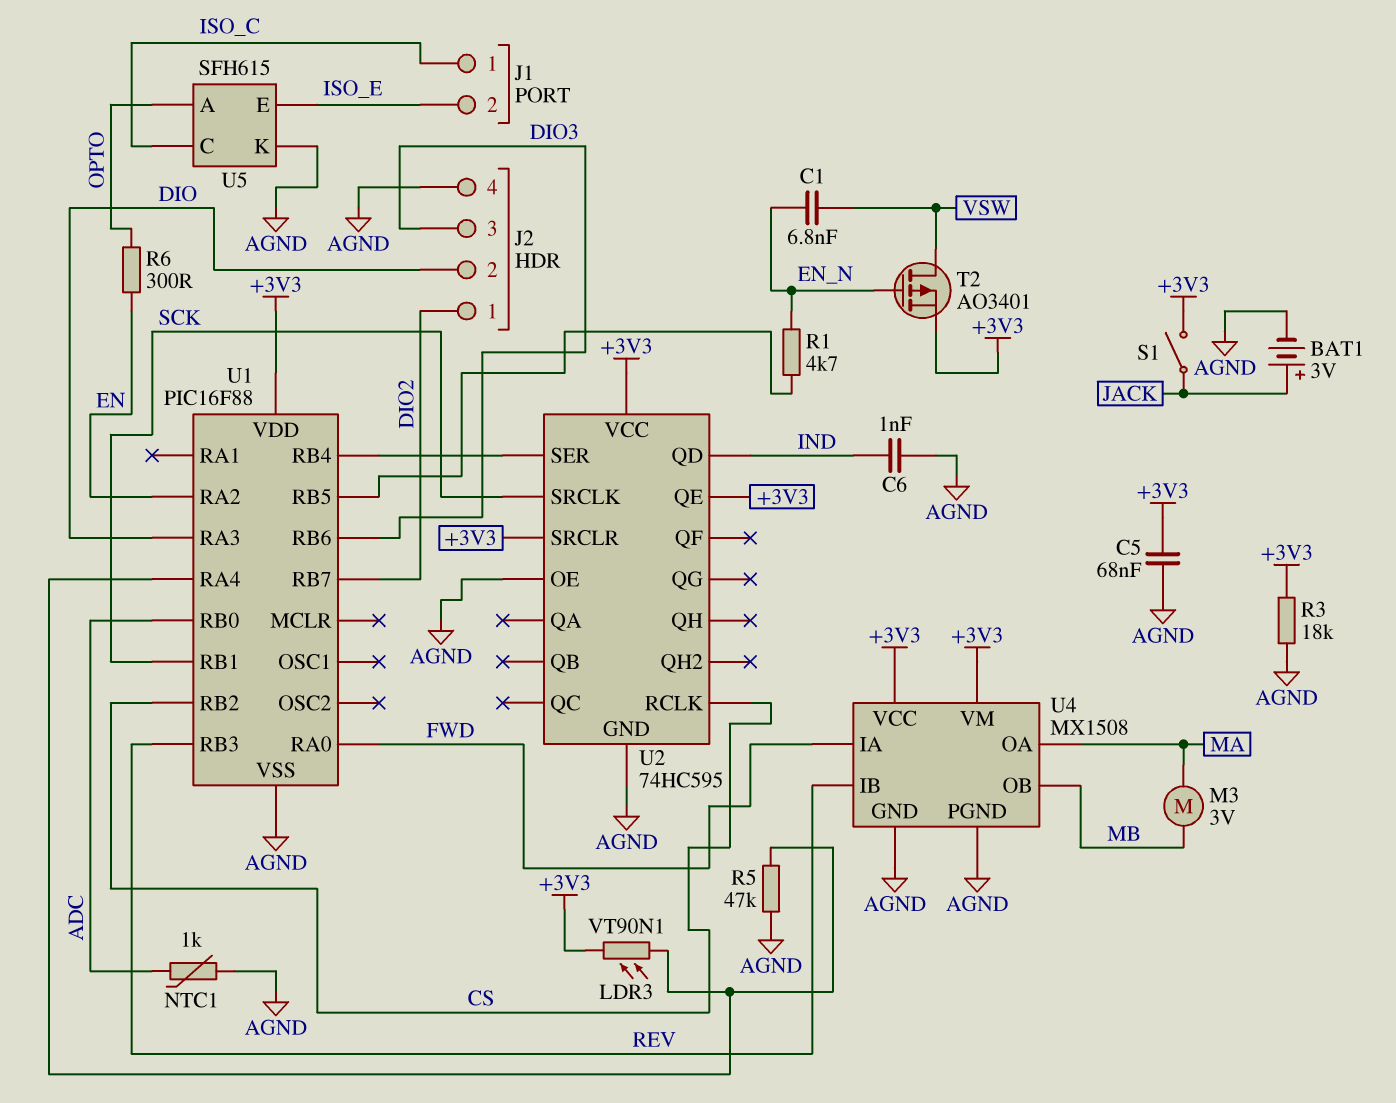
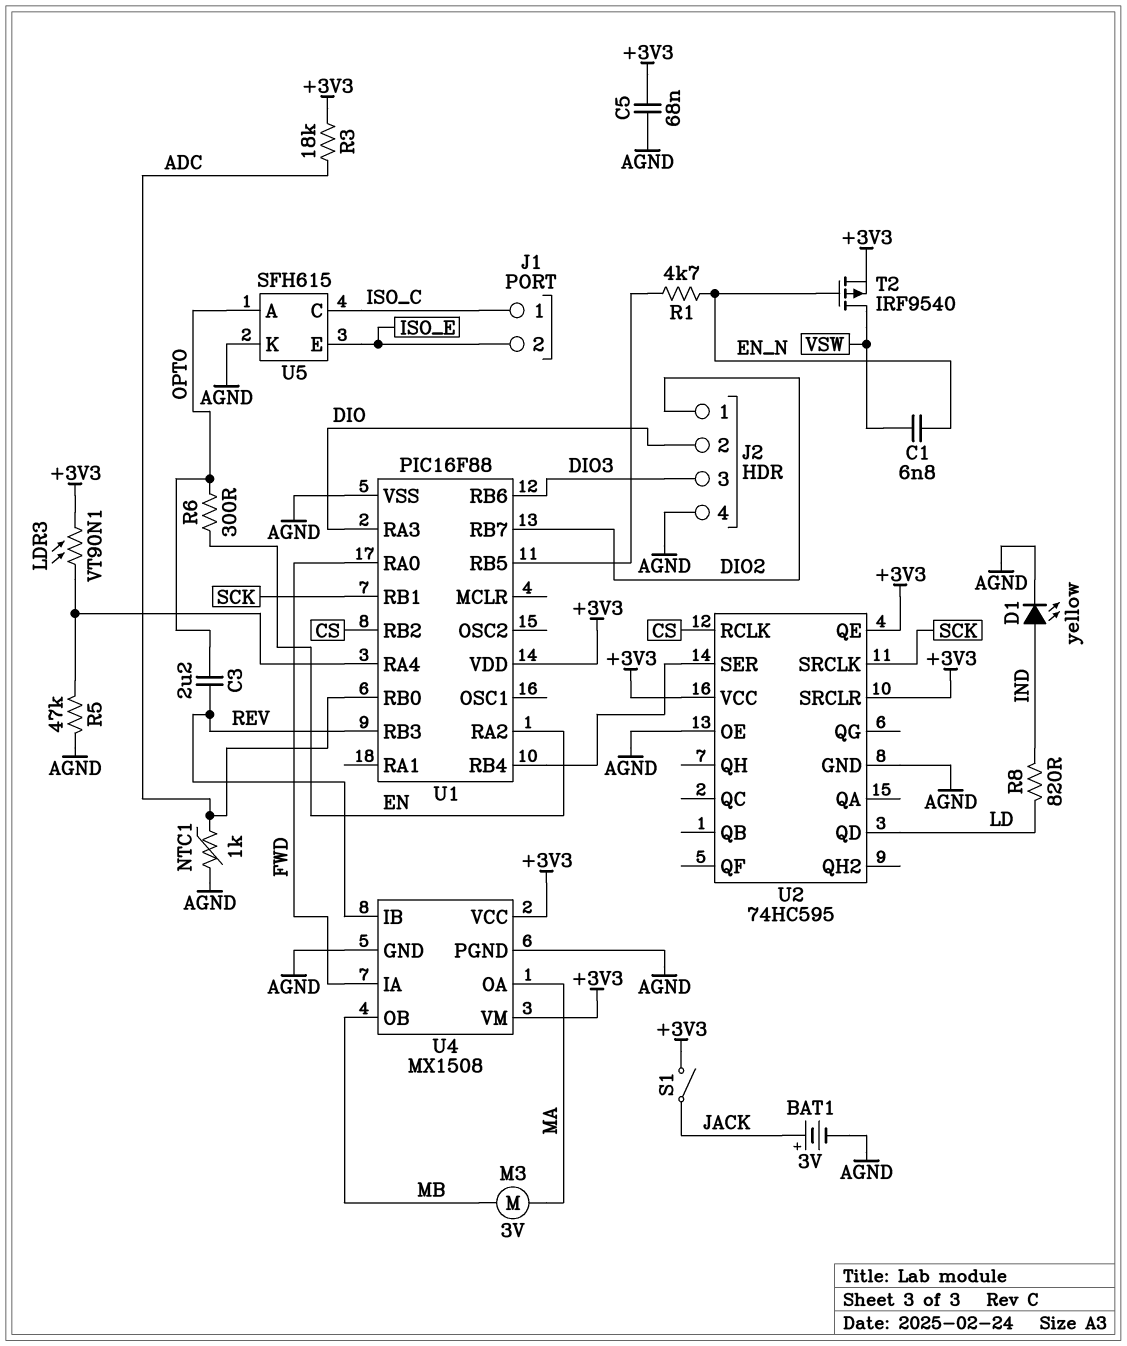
C3: none -> 2.2uF (OPTO, REV)
C6: 1nF (AGND, IND) -> none
D1: none -> LED yellow (A IND, K AGND)
R3: 18k (+3V3, AGND) -> 18k (+3V3, ADC)
R8: none -> 820 (IND, LD)
T2: PMOS AO3401 (G EN_N, D VSW, S +3V3) -> PMOS IRF9540 (G EN_N, D VSW, S +3V3)
U2 pin QD: IND -> LD

